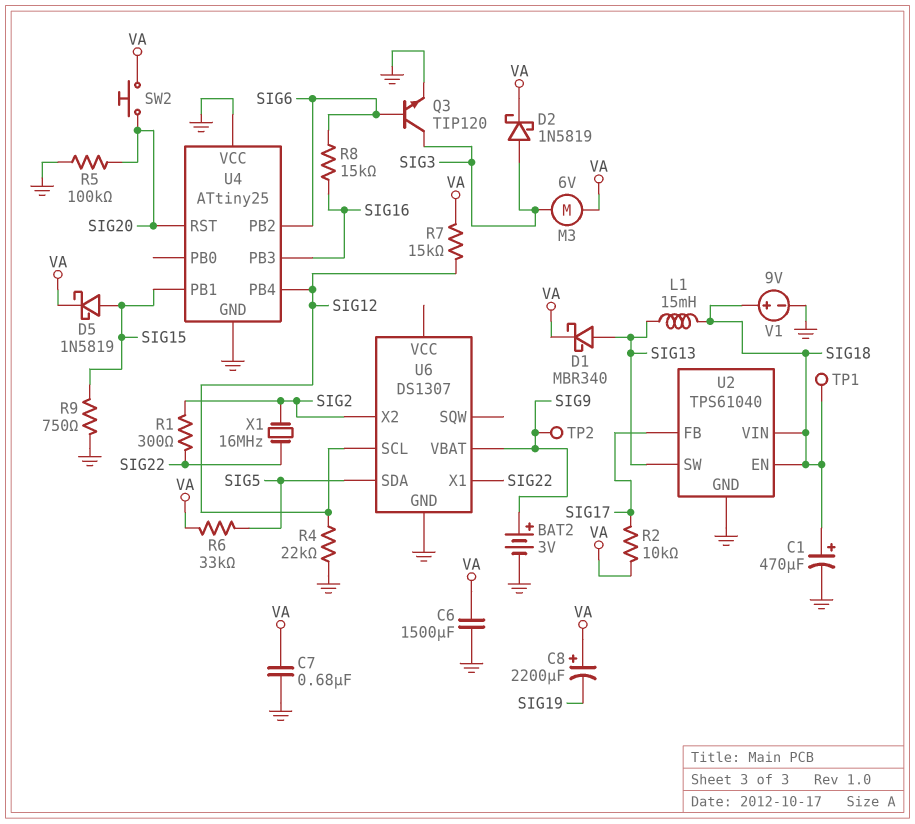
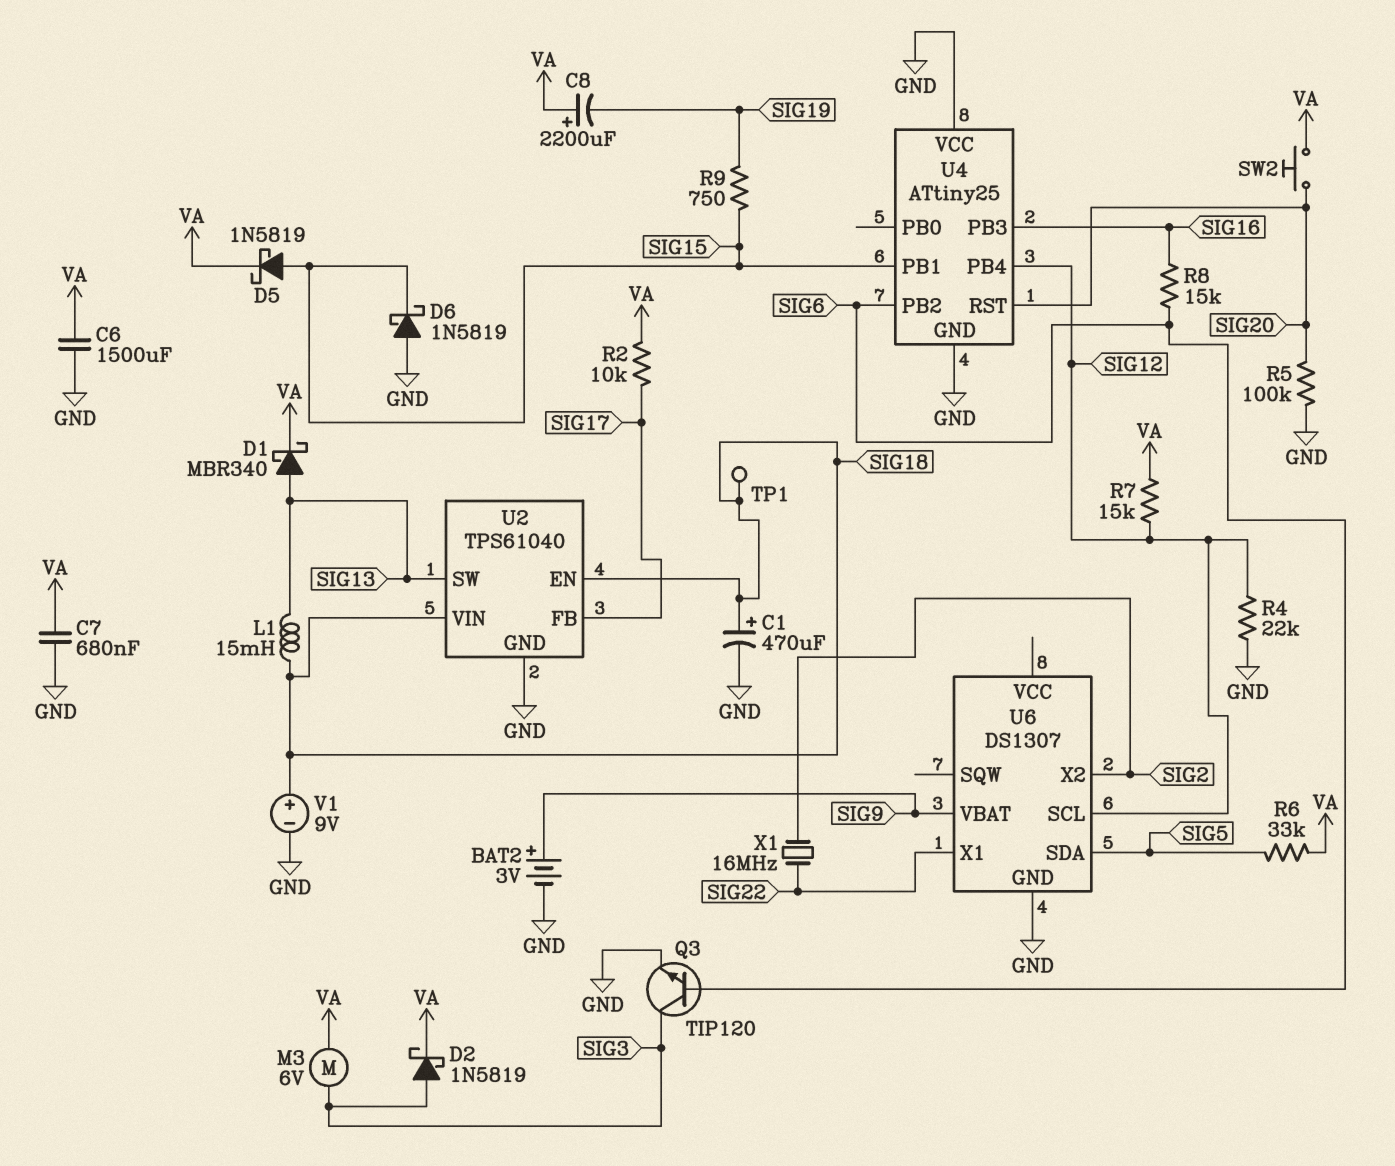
D6: none -> schottky 1N5819 (A GND, K SIG15)
R1: 300 (SIG2, SIG22) -> none
R9: 750 (GND, SIG15) -> 750 (SIG15, SIG19)
TP2: test point (SIG9) -> none

